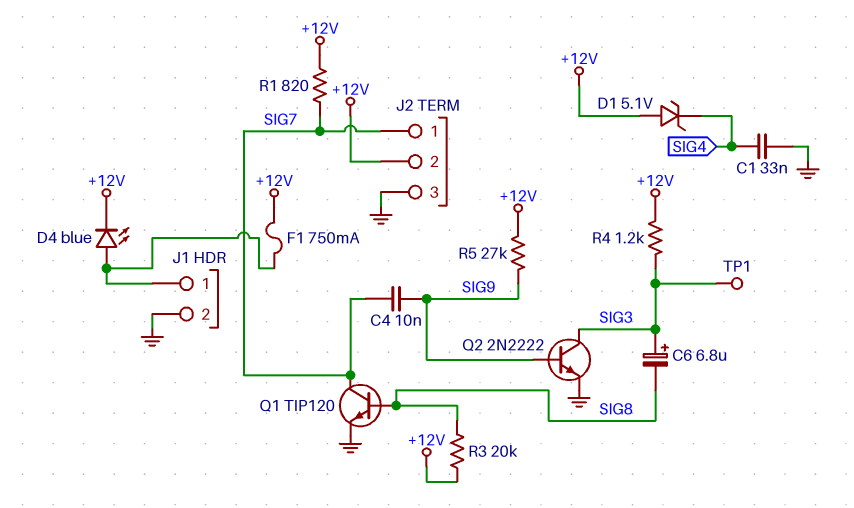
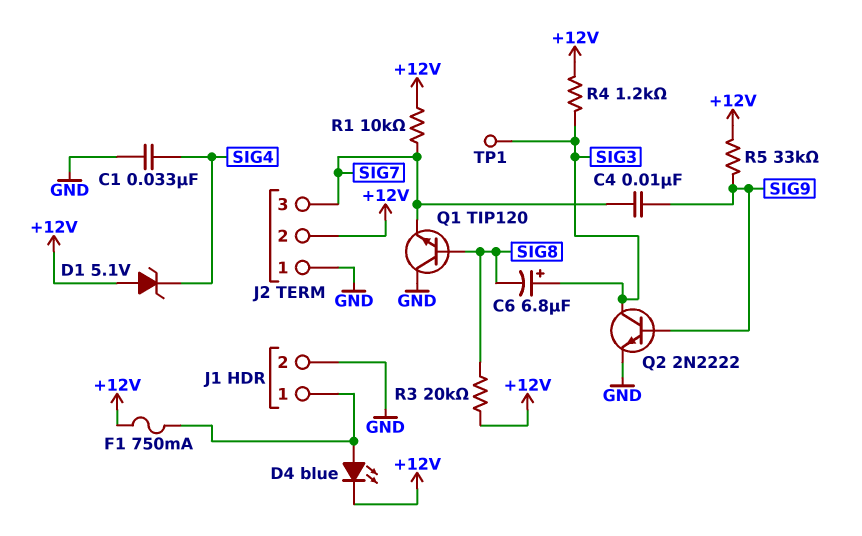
J2 pin 1: SIG7 -> GND
J2 pin 3: GND -> SIG7
Q1: NPN TIP120 (B SIG8, C SIG7, E GND) -> NPN TIP120 (B SIG8, C GND, E SIG7)
R1: 820 (+12V, SIG7) -> 10k (+12V, SIG7)
R5: 27k (+12V, SIG9) -> 33k (+12V, SIG9)

